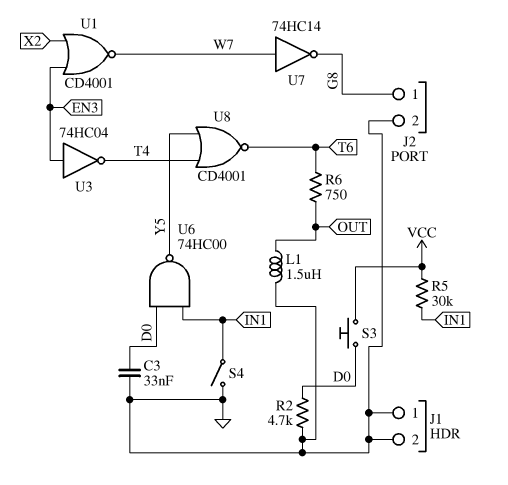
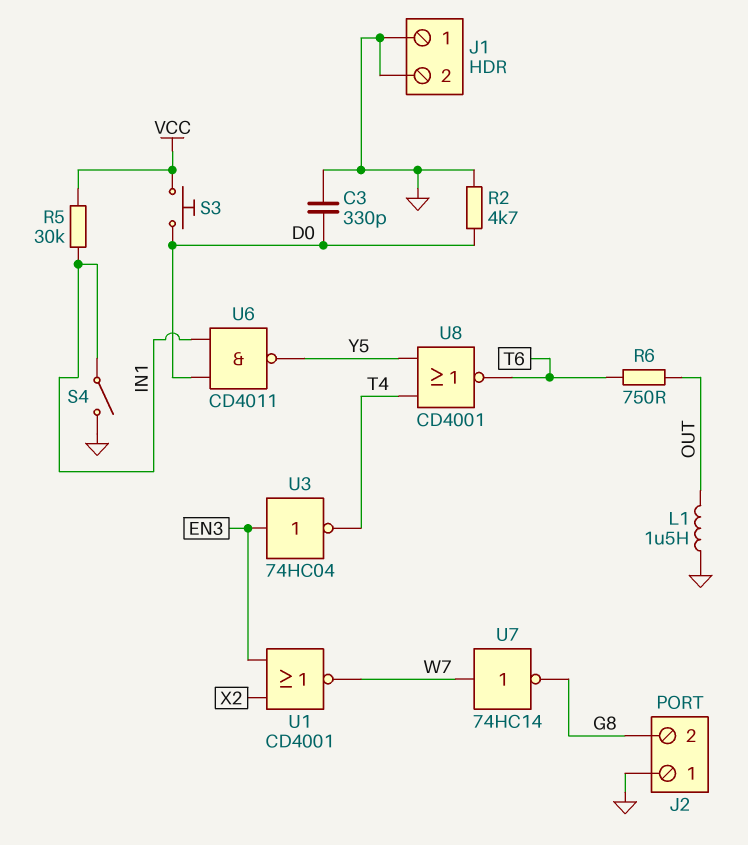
C3: 33nF (D0, GND) -> 330pF (D0, GND)
J2 pin 1: G8 -> GND
J2 pin 2: GND -> G8
U6: NAND 74HC00 (in D0, in IN1, out Y5) -> NAND CD4011 (in D0, in IN1, out Y5)

